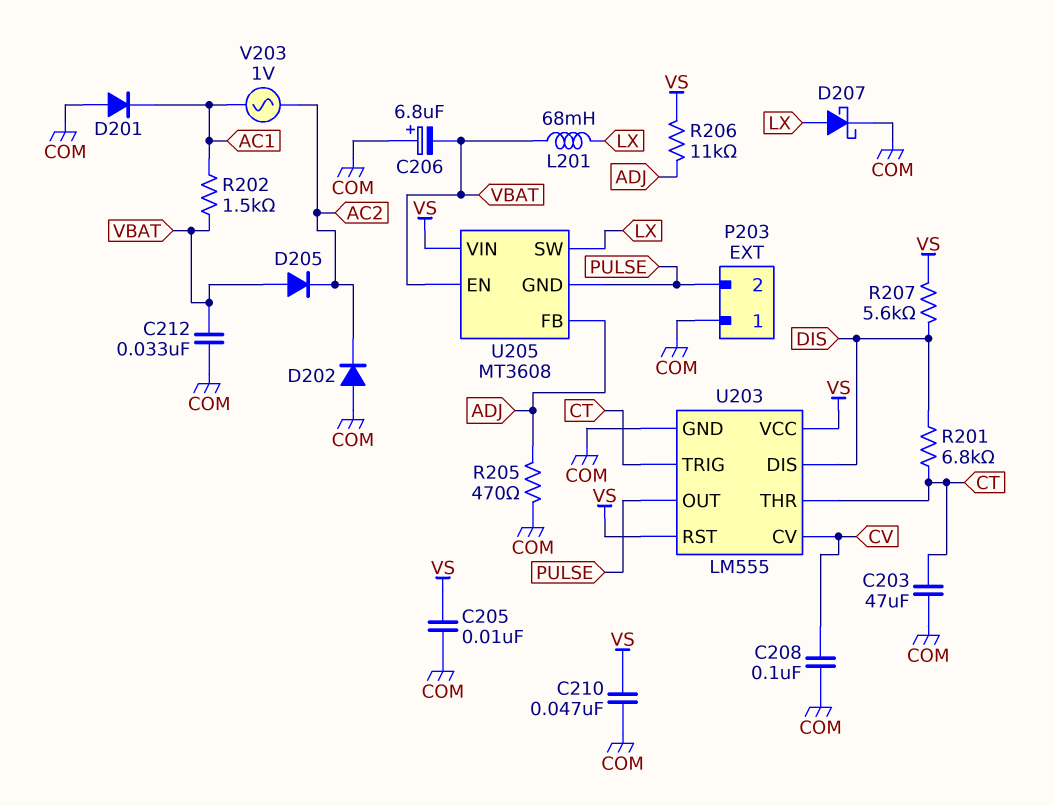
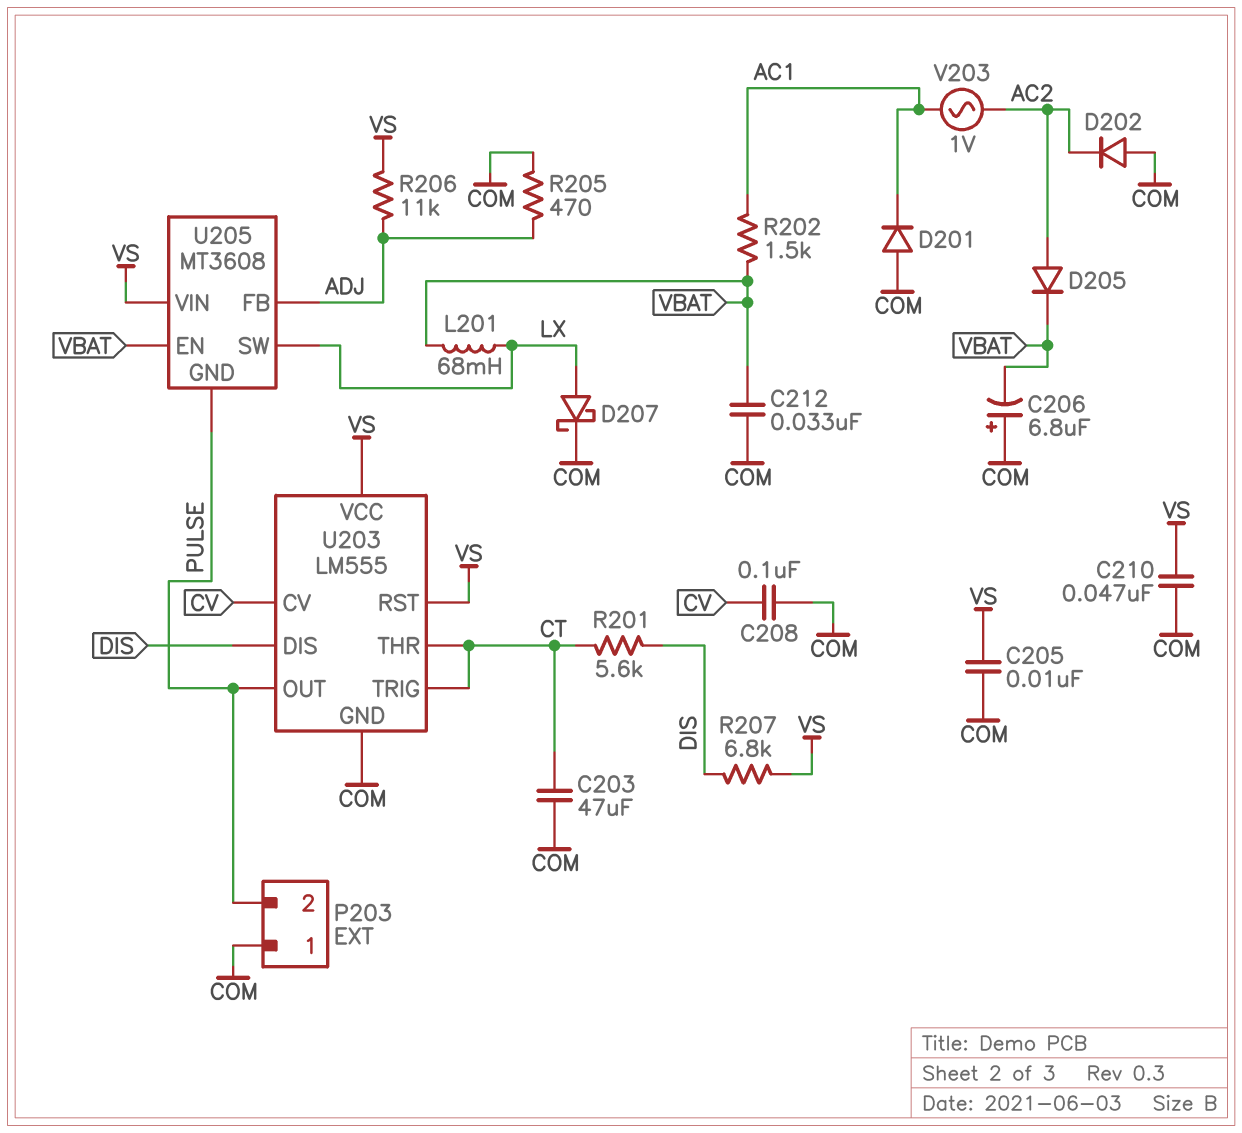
D205: diode (A VBAT, K AC2) -> diode (A AC2, K VBAT)
R201: 6.8k (CT, DIS) -> 5.6k (CT, DIS)
R207: 5.6k (DIS, VS) -> 6.8k (DIS, VS)

